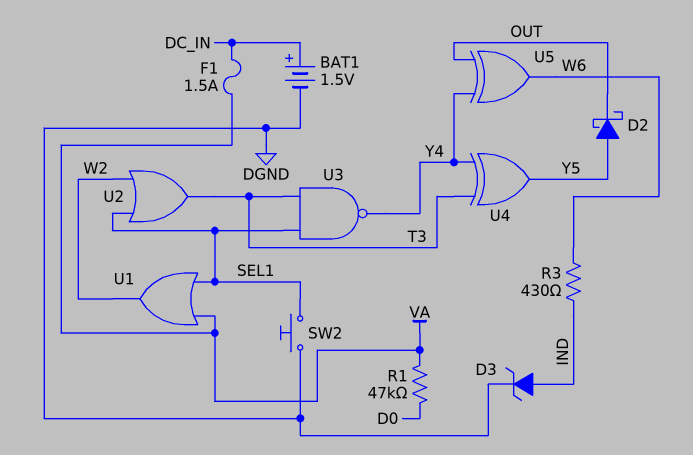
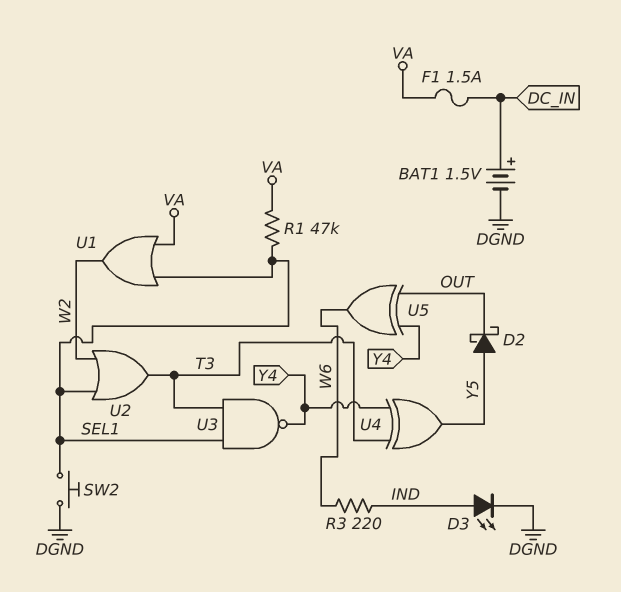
D3: zener (A IND, K DGND) -> LED (A IND, K DGND)
R1: 47k (D0, VA) -> 47k (SEL1, VA)
R3: 430 (IND, W6) -> 220 (IND, W6)

